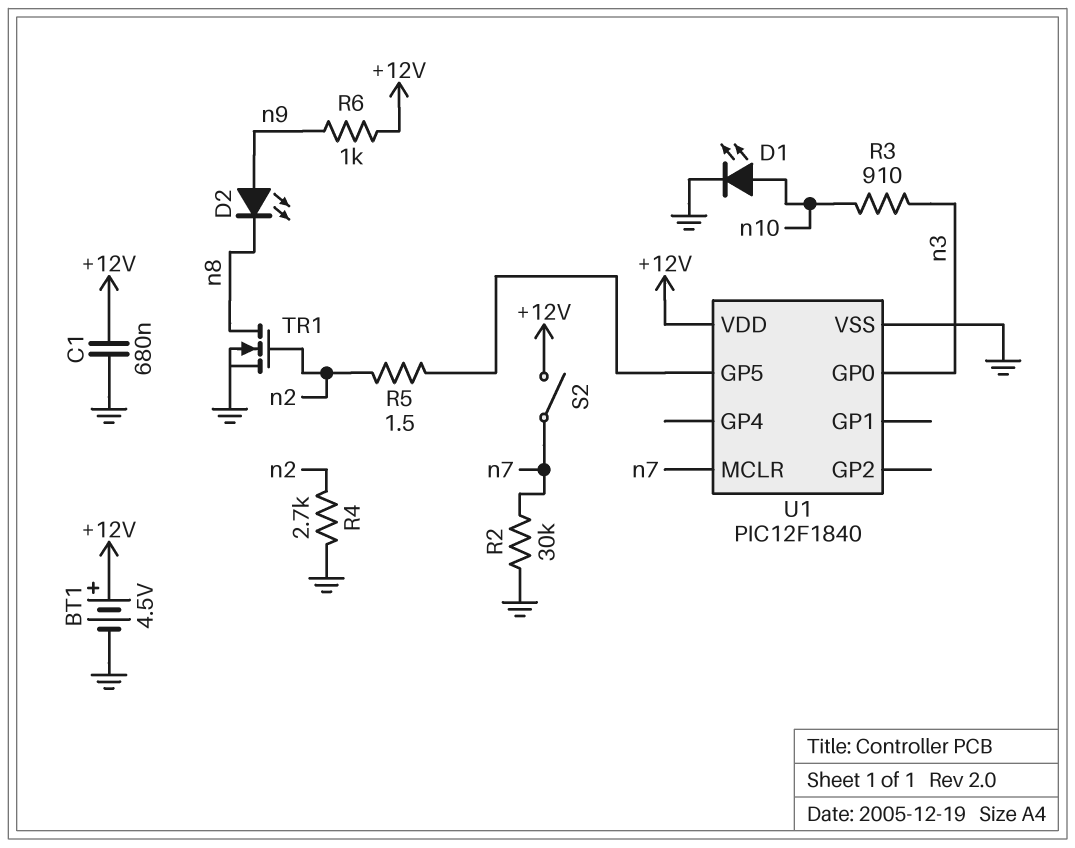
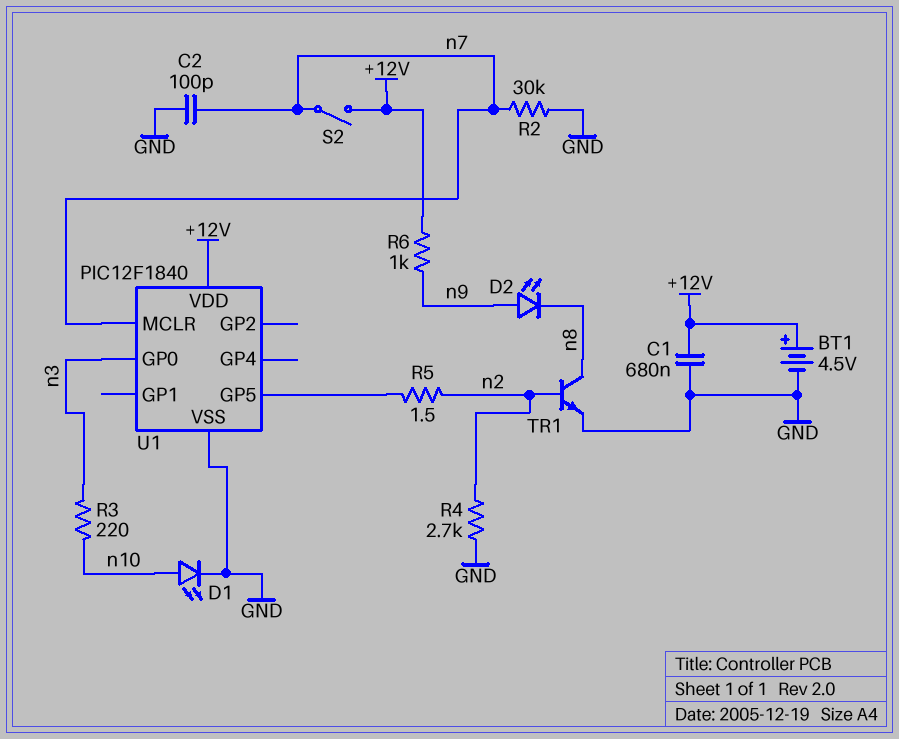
C2: none -> 100pF (GND, n7)
R3: 910 (n3, n10) -> 220 (n3, n10)
TR1: NMOS (G n2, D n8, S GND) -> NPN (B n2, C n8, E GND)

